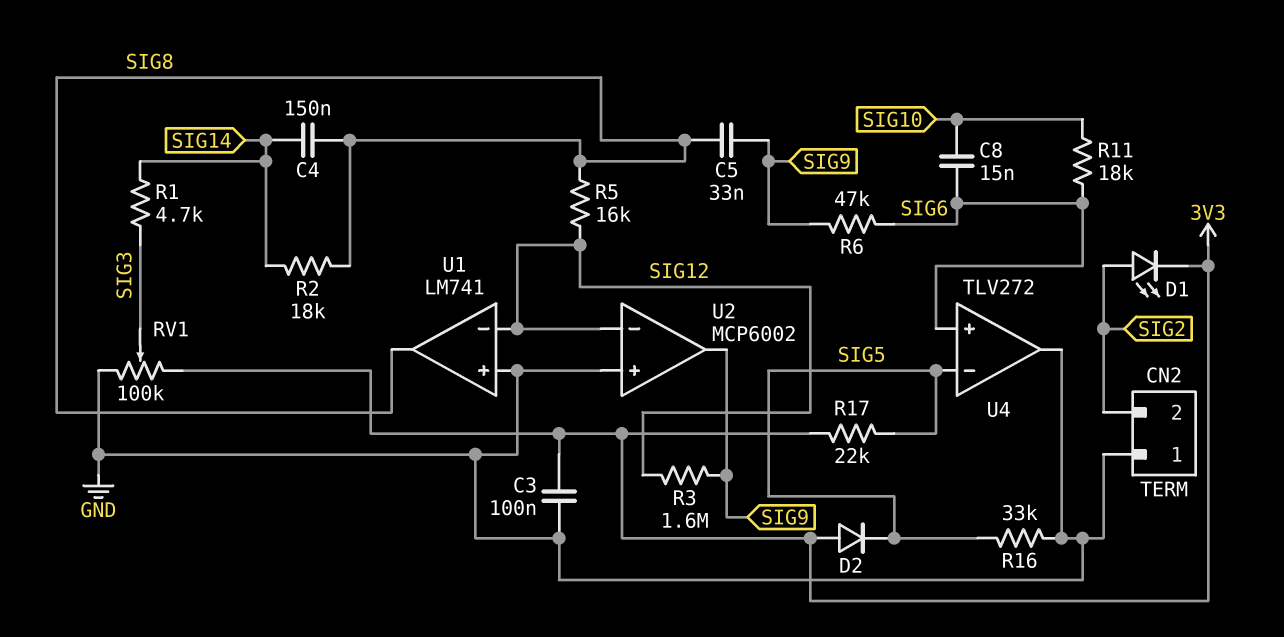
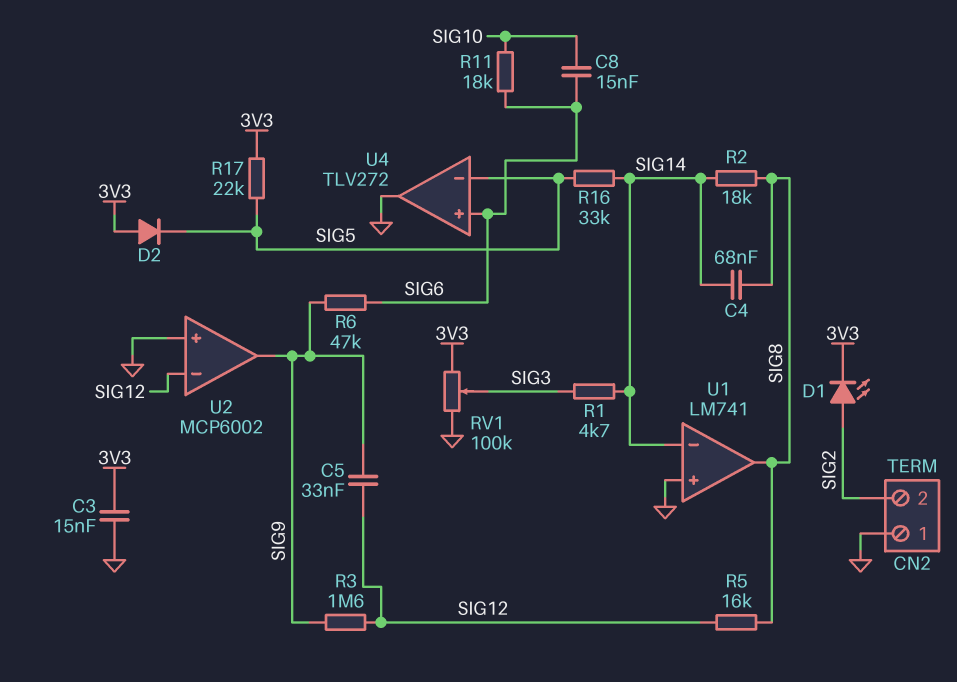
C3: 100nF (3V3, GND) -> 15nF (3V3, GND)
C4: 150nF (SIG8, SIG14) -> 68nF (SIG8, SIG14)
C5: 33nF (SIG8, SIG9) -> 33nF (SIG9, SIG12)
R16: 33k (GND, SIG5) -> 33k (SIG5, SIG14)
U1 pin in-: SIG12 -> SIG14

